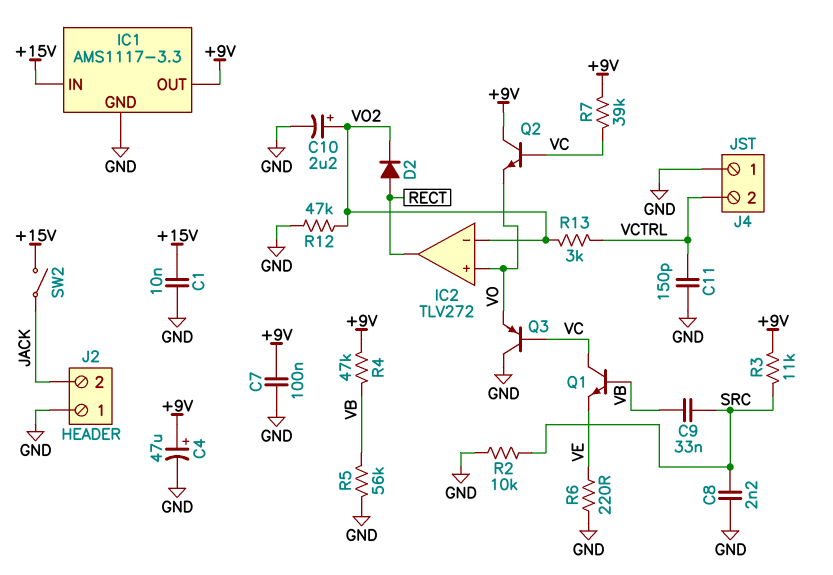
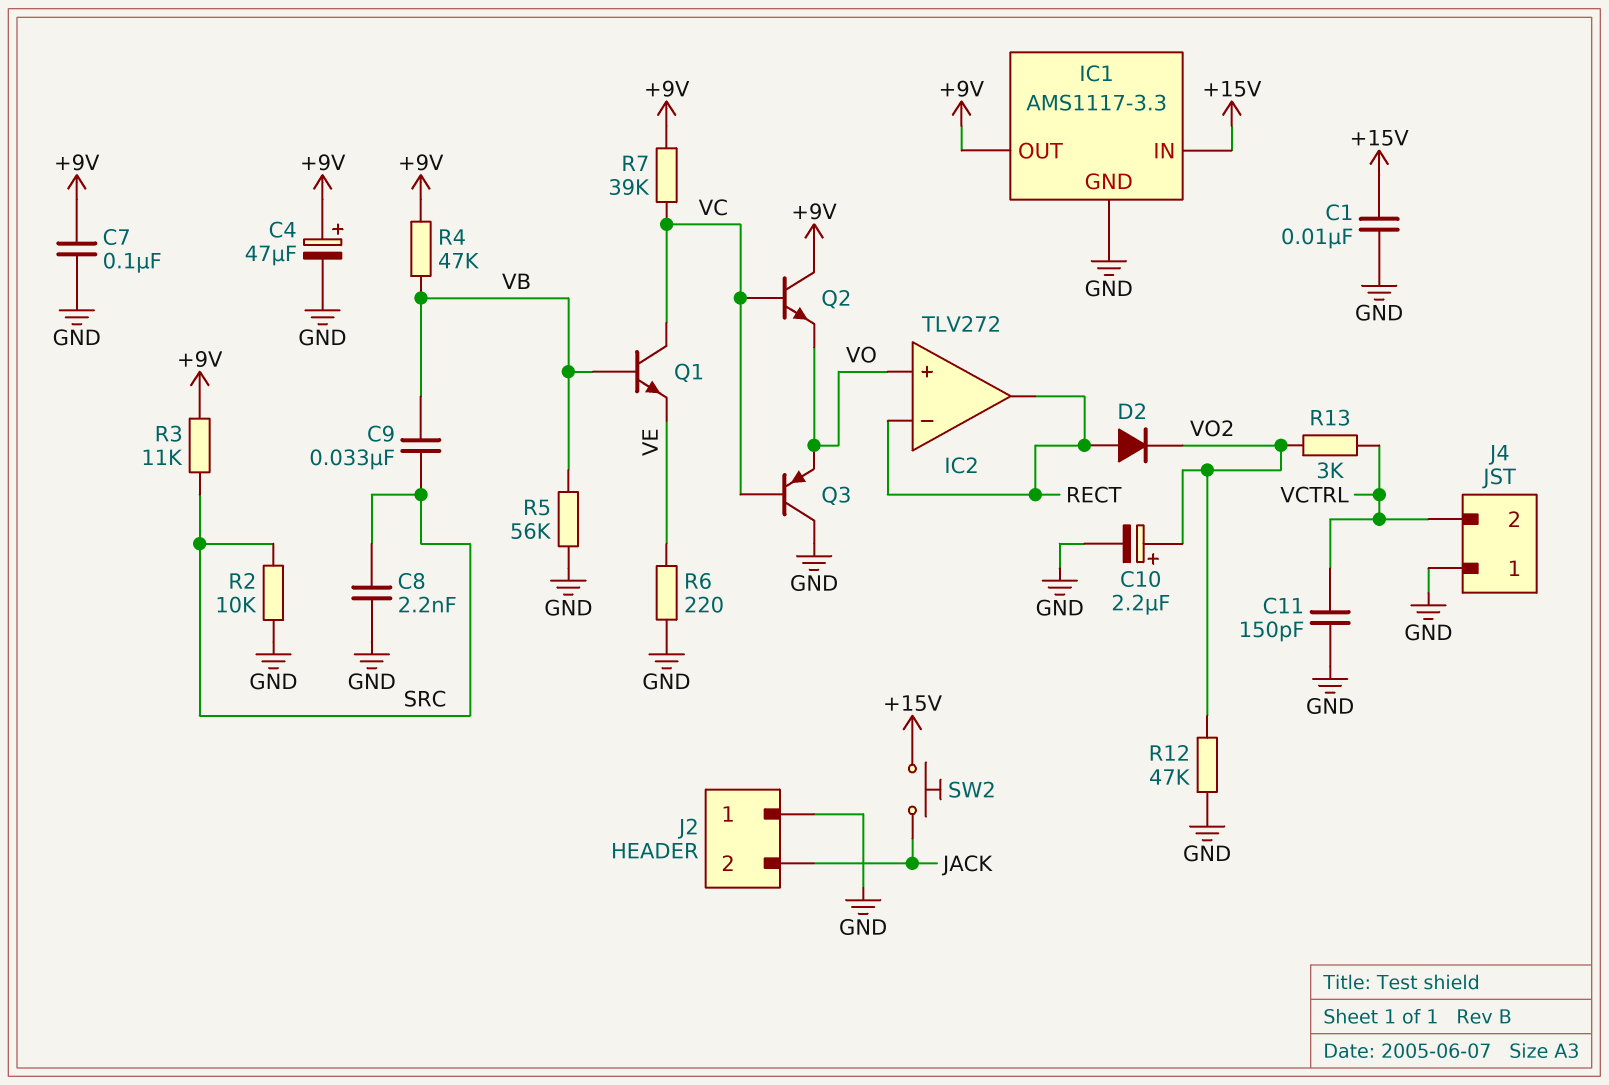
IC2 pin in-: VO2 -> RECT
SW2: switch (+15V, JACK) -> button (+15V, JACK)

